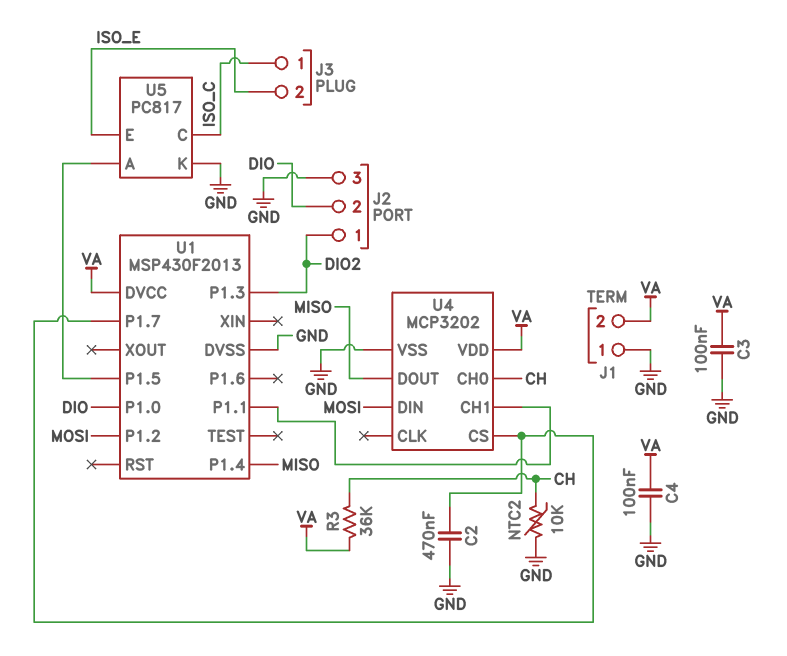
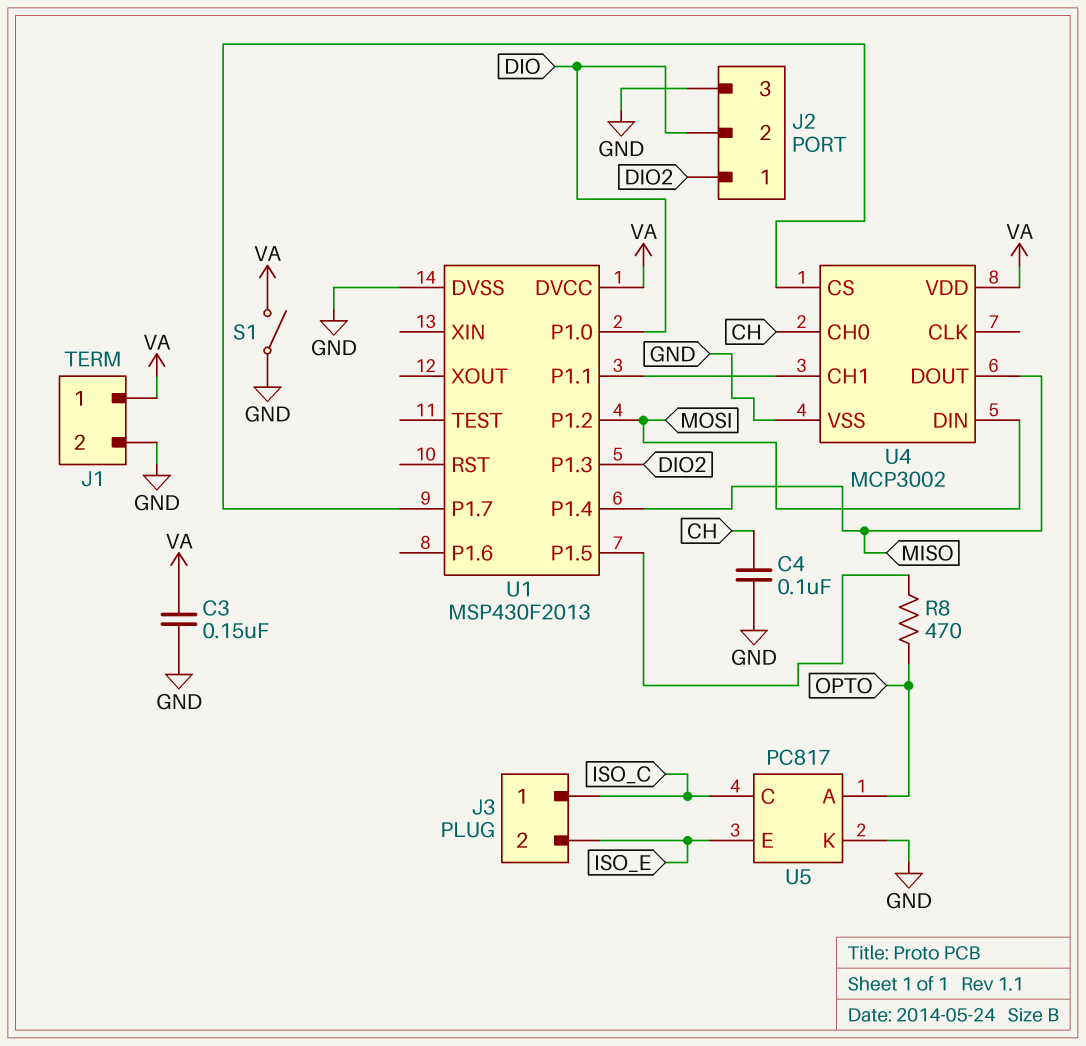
C2: 470nF (GND, U1/P1.7) -> none
C3: 100nF (GND, VA) -> 150nF (GND, VA)
C4: 100nF (GND, VA) -> 100nF (CH, GND)
J1 pin 1: GND -> VA
J1 pin 2: VA -> GND
NTC2: 10k (CH, GND) -> none
R3: 36k (CH, VA) -> none
R8: none -> 470 (OPTO, U1/P1.5)
S1: none -> switch (GND, VA)
U4: MCP3202 -> MCP3002
U5 pin A: U1/P1.5 -> OPTO

